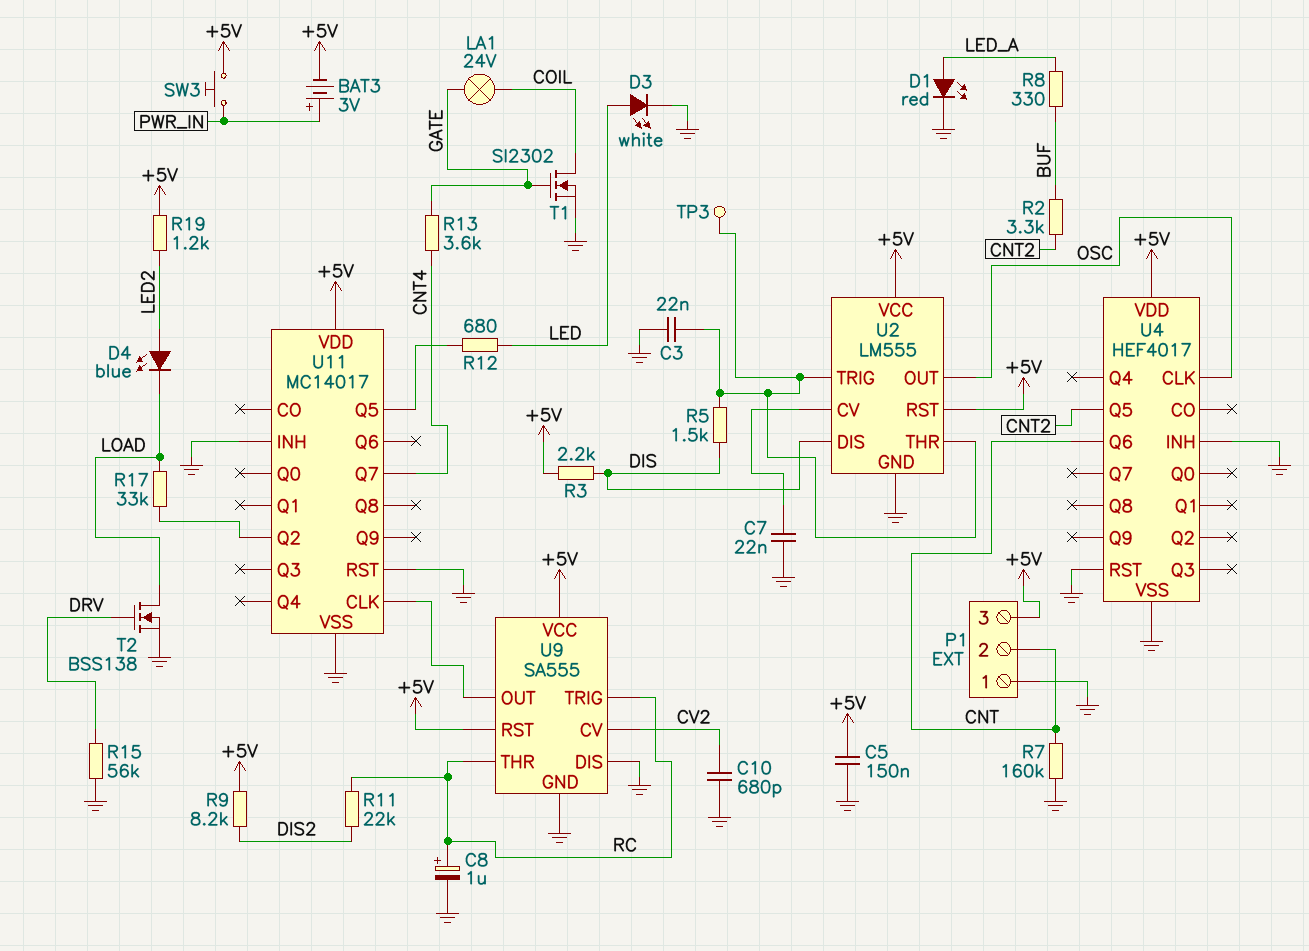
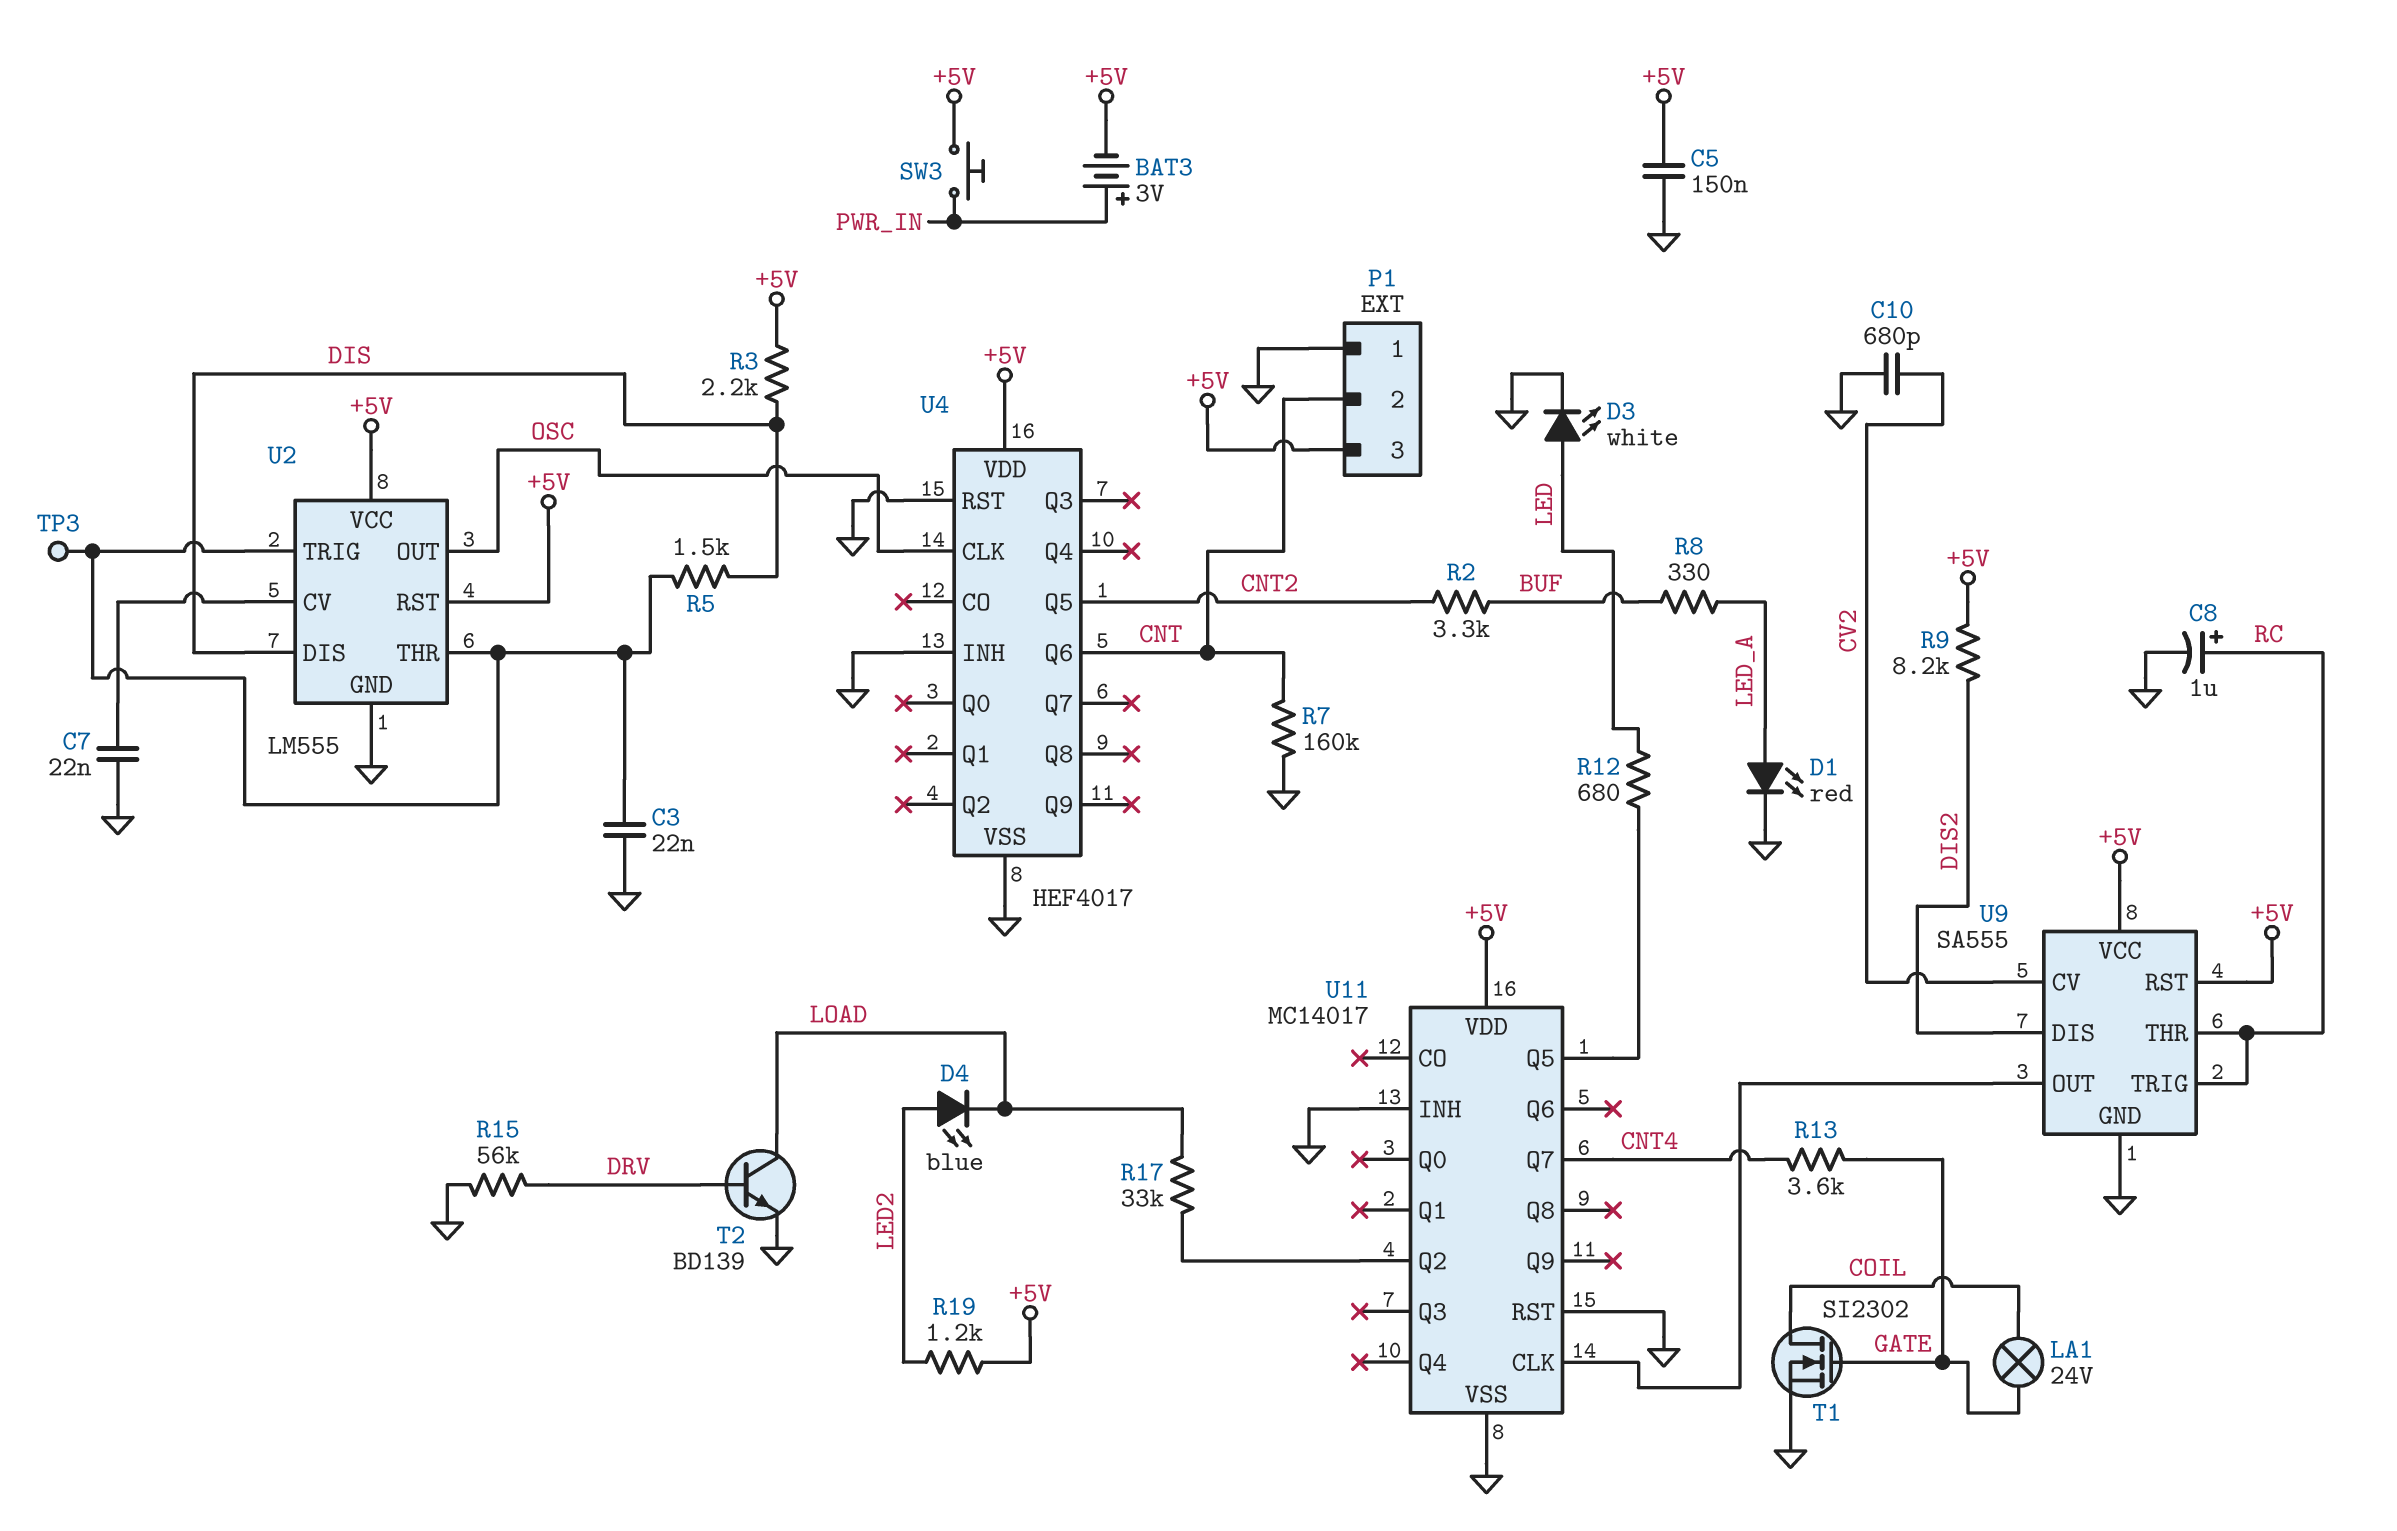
R11: 22k (DIS2, RC) -> none
T2: NMOS BSS138 (G DRV, D LOAD, S GND) -> NPN BD139 (B DRV, C LOAD, E GND)
U9 pin DIS: GND -> DIS2

